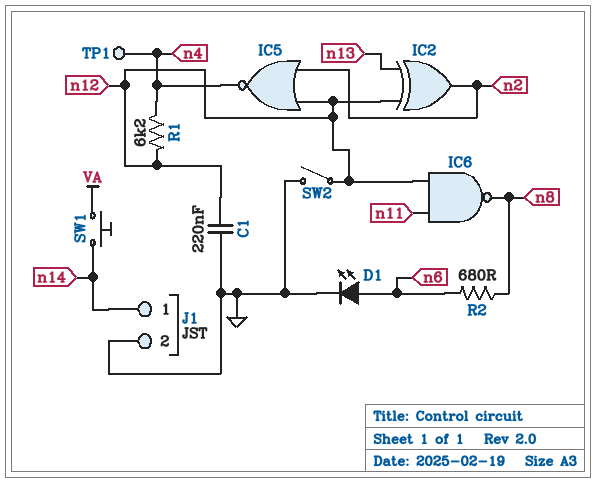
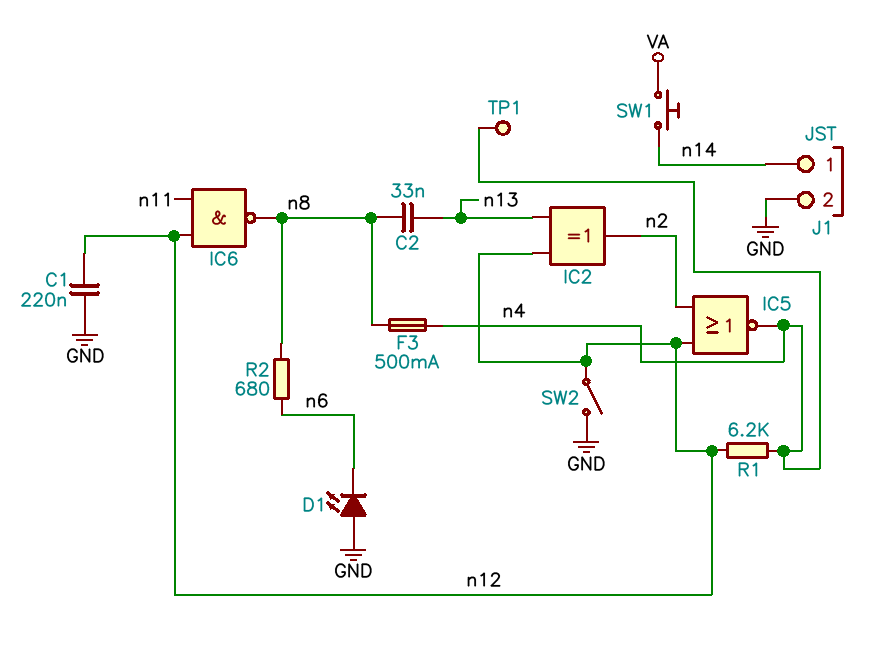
C2: none -> 33nF (n8, n13)
D1: LED (A n6, K GND) -> LED (A GND, K n6)
F3: none -> 500mA (n4, n8)

